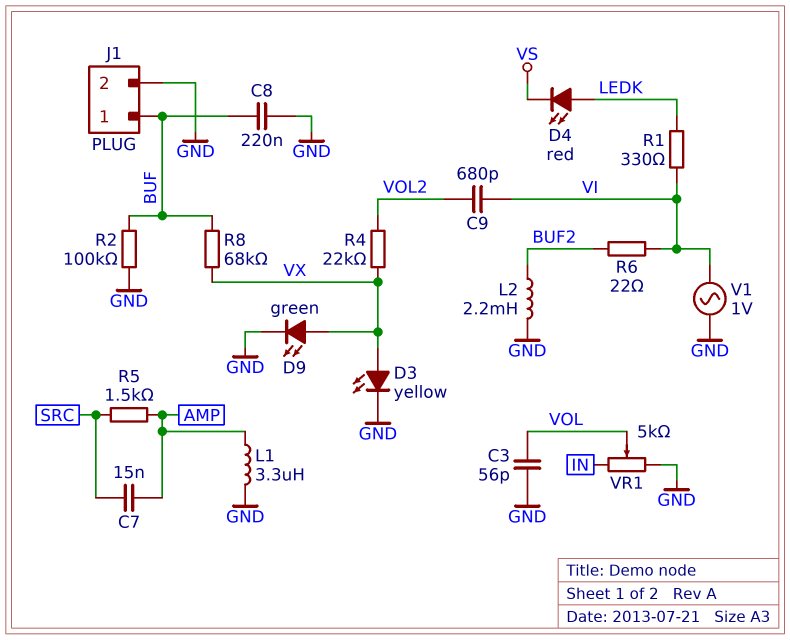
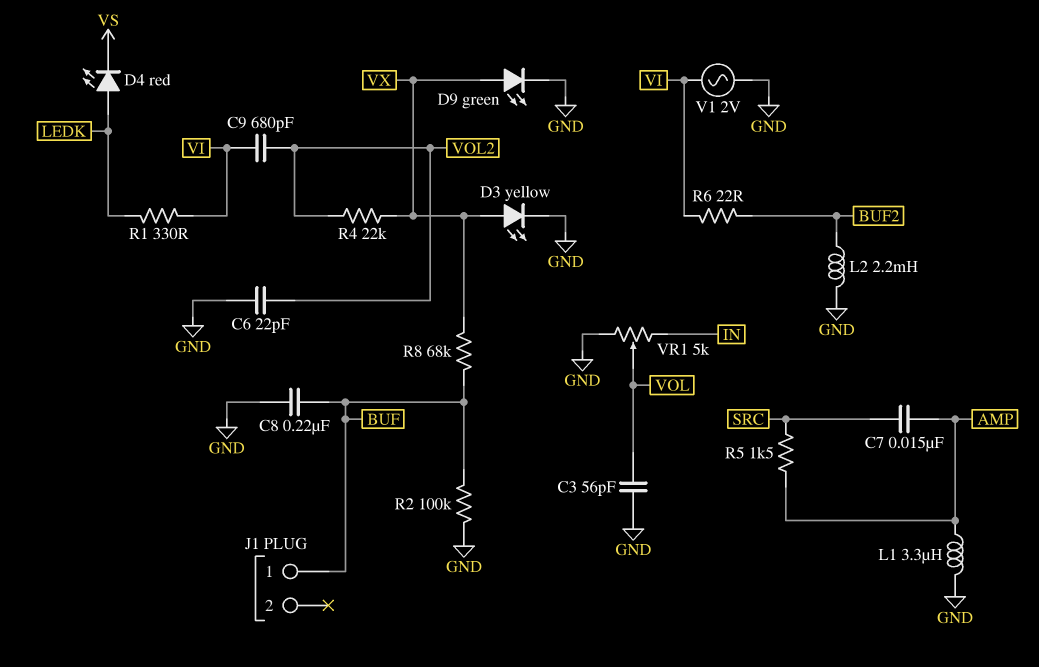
C6: none -> 22pF (GND, VOL2)
J1 pin 2: GND -> none
V1: AC 1V (GND, VI) -> AC 2V (GND, VI)

